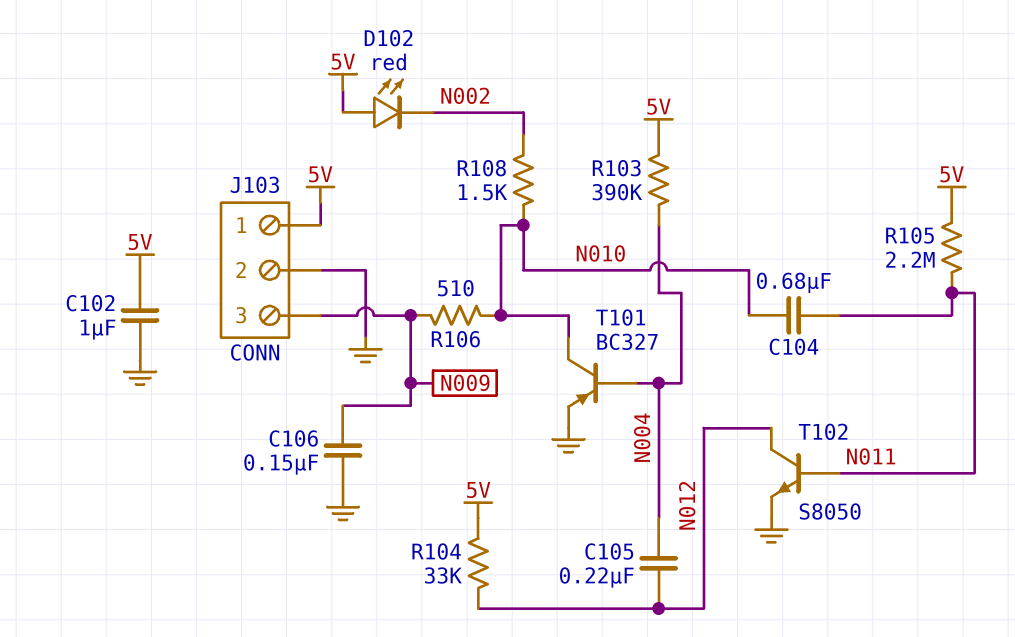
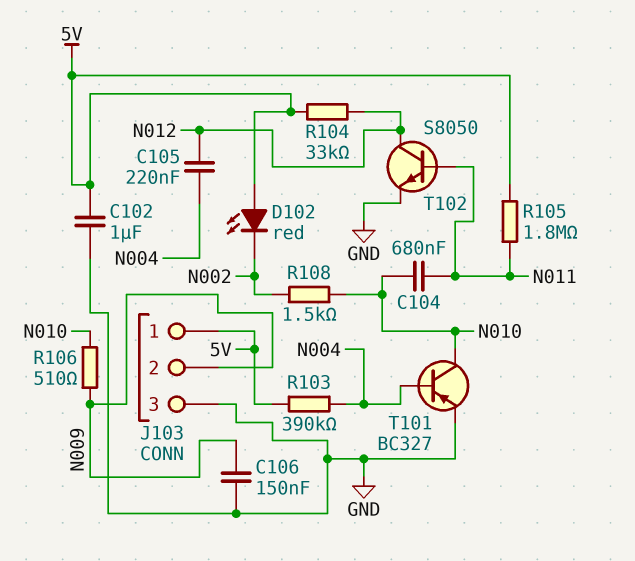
J103 pin 2: GND -> N009
J103 pin 3: N009 -> GND
R105: 2.2M (5V, N011) -> 1.8M (5V, N011)

